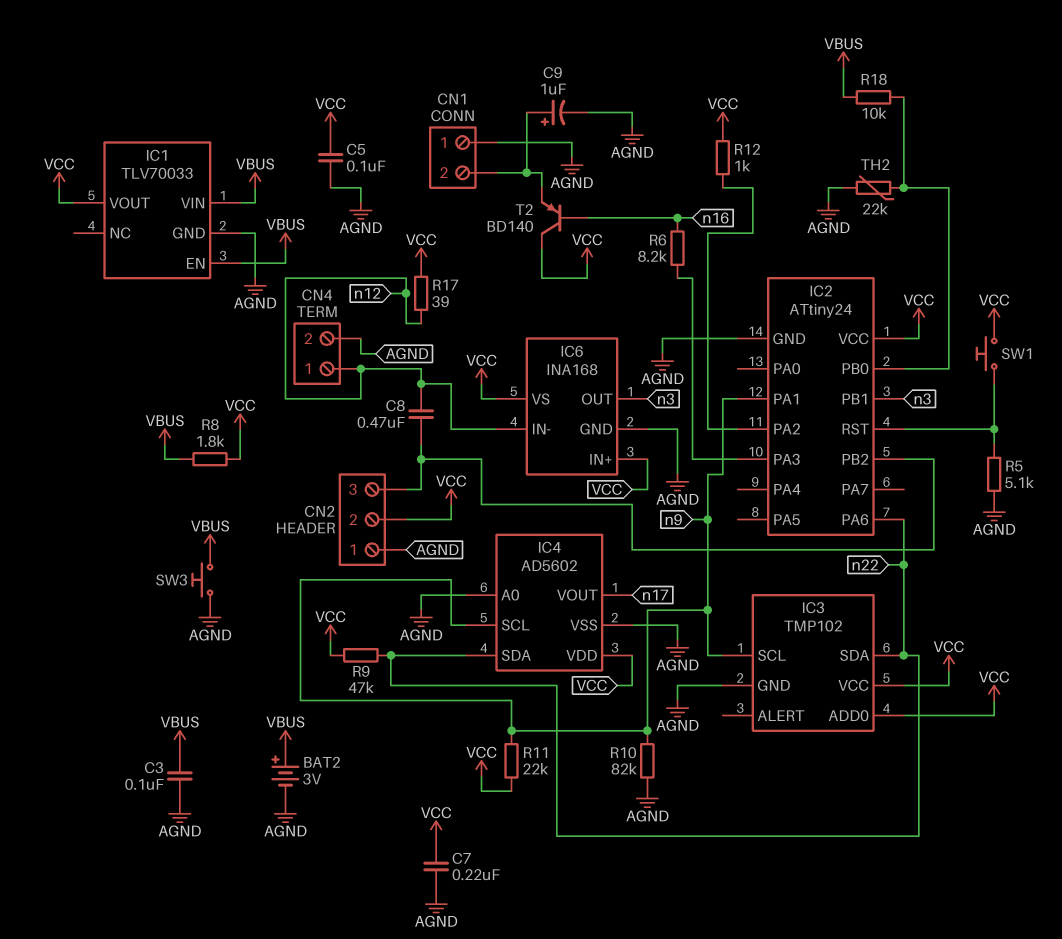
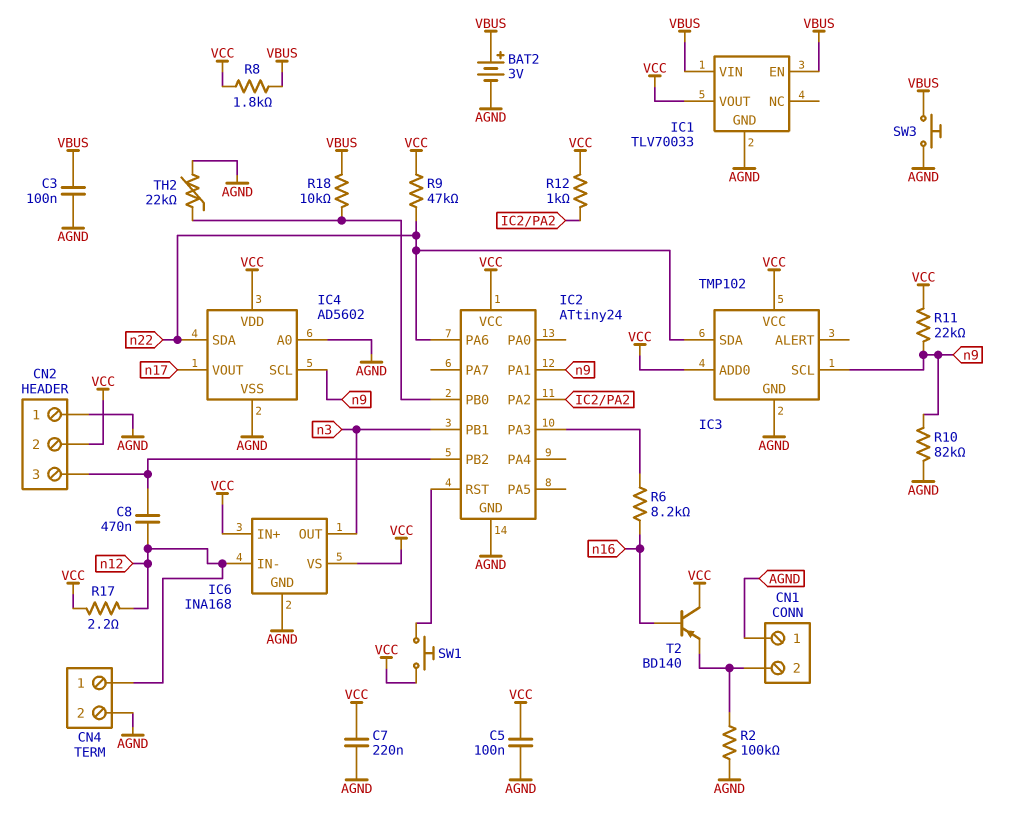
C9: 1uF (plus CN1/2, minus AGND) -> none
R2: none -> 100k (AGND, CN1/2)
R5: 5.1k (AGND, IC2/RST) -> none
R17: 39 (VCC, n12) -> 2.2 (VCC, n12)

